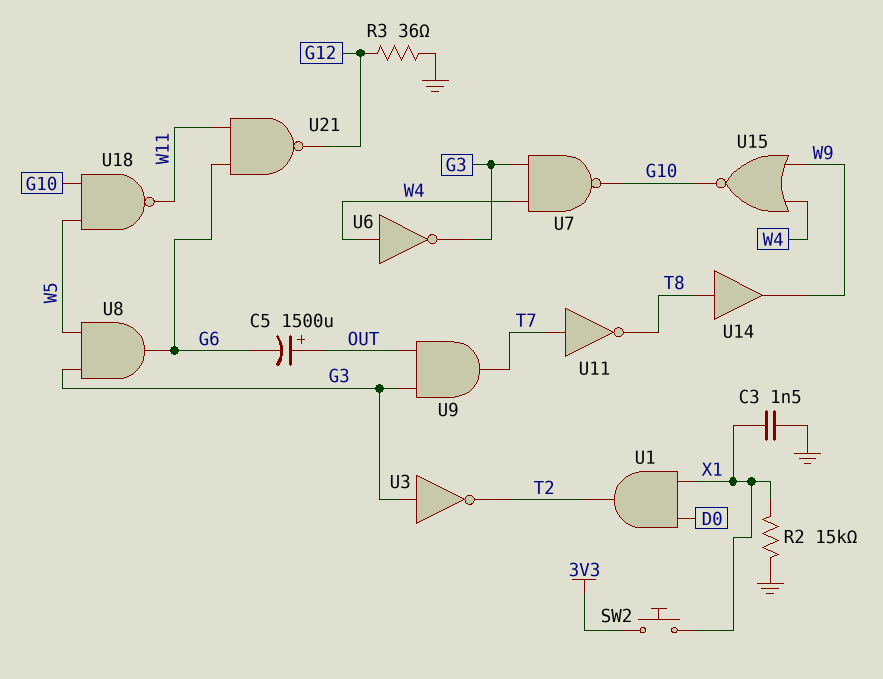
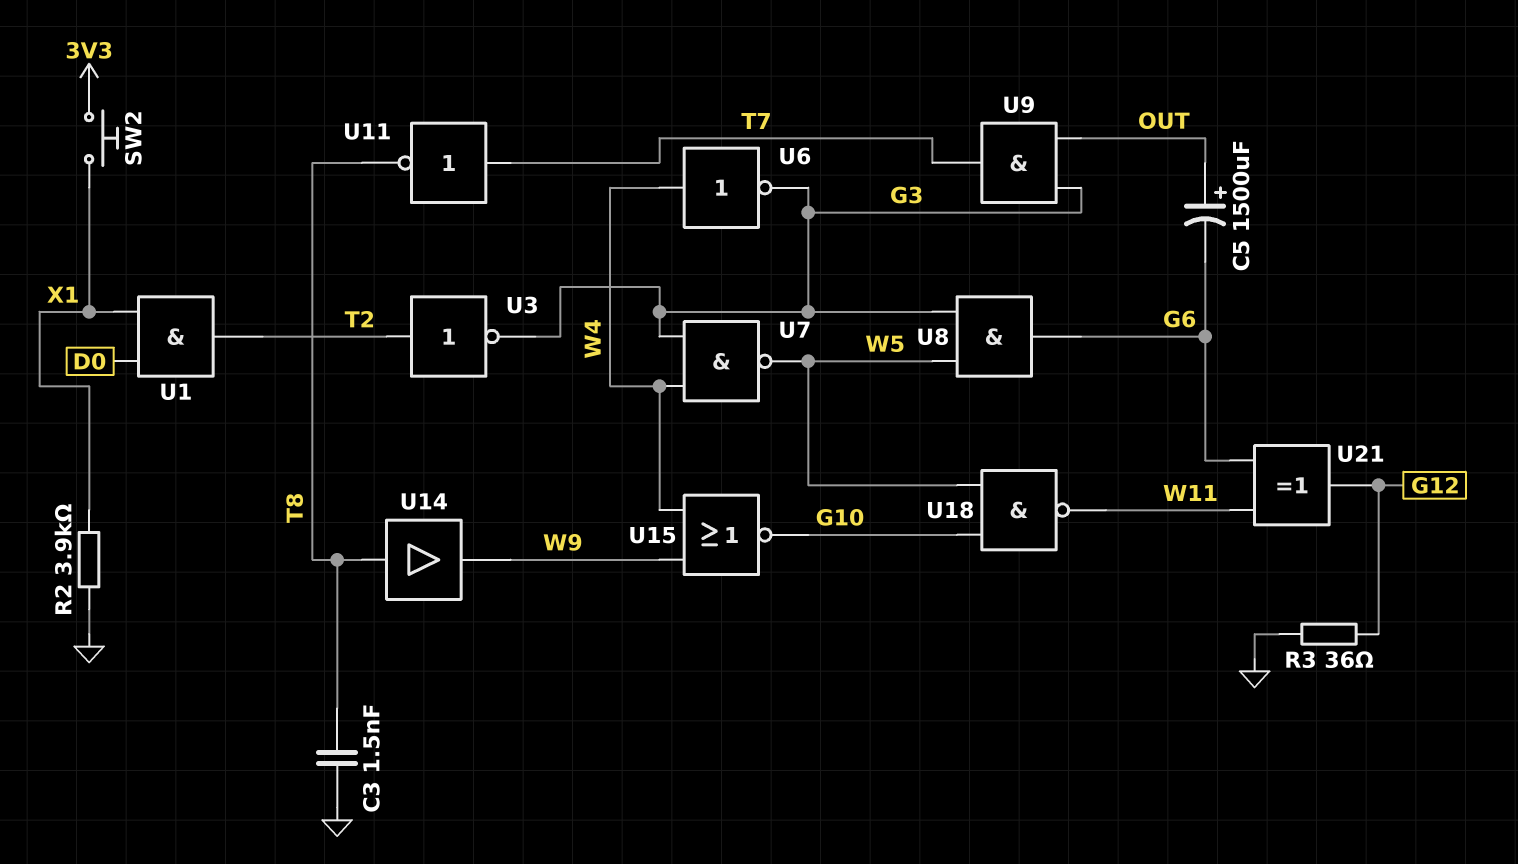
C3: 1.5nF (GND, X1) -> 1.5nF (GND, T8)
R2: 15k (GND, X1) -> 3.9k (GND, X1)
U3: NOT (in G3, out T2) -> NOT (in T2, out G3)
U7: NAND (in G3, in W4, out G10) -> NAND (in G3, in W4, out W5)
U21: NAND (in G6, in W11, out G12) -> XOR (in G6, in W11, out G12)

